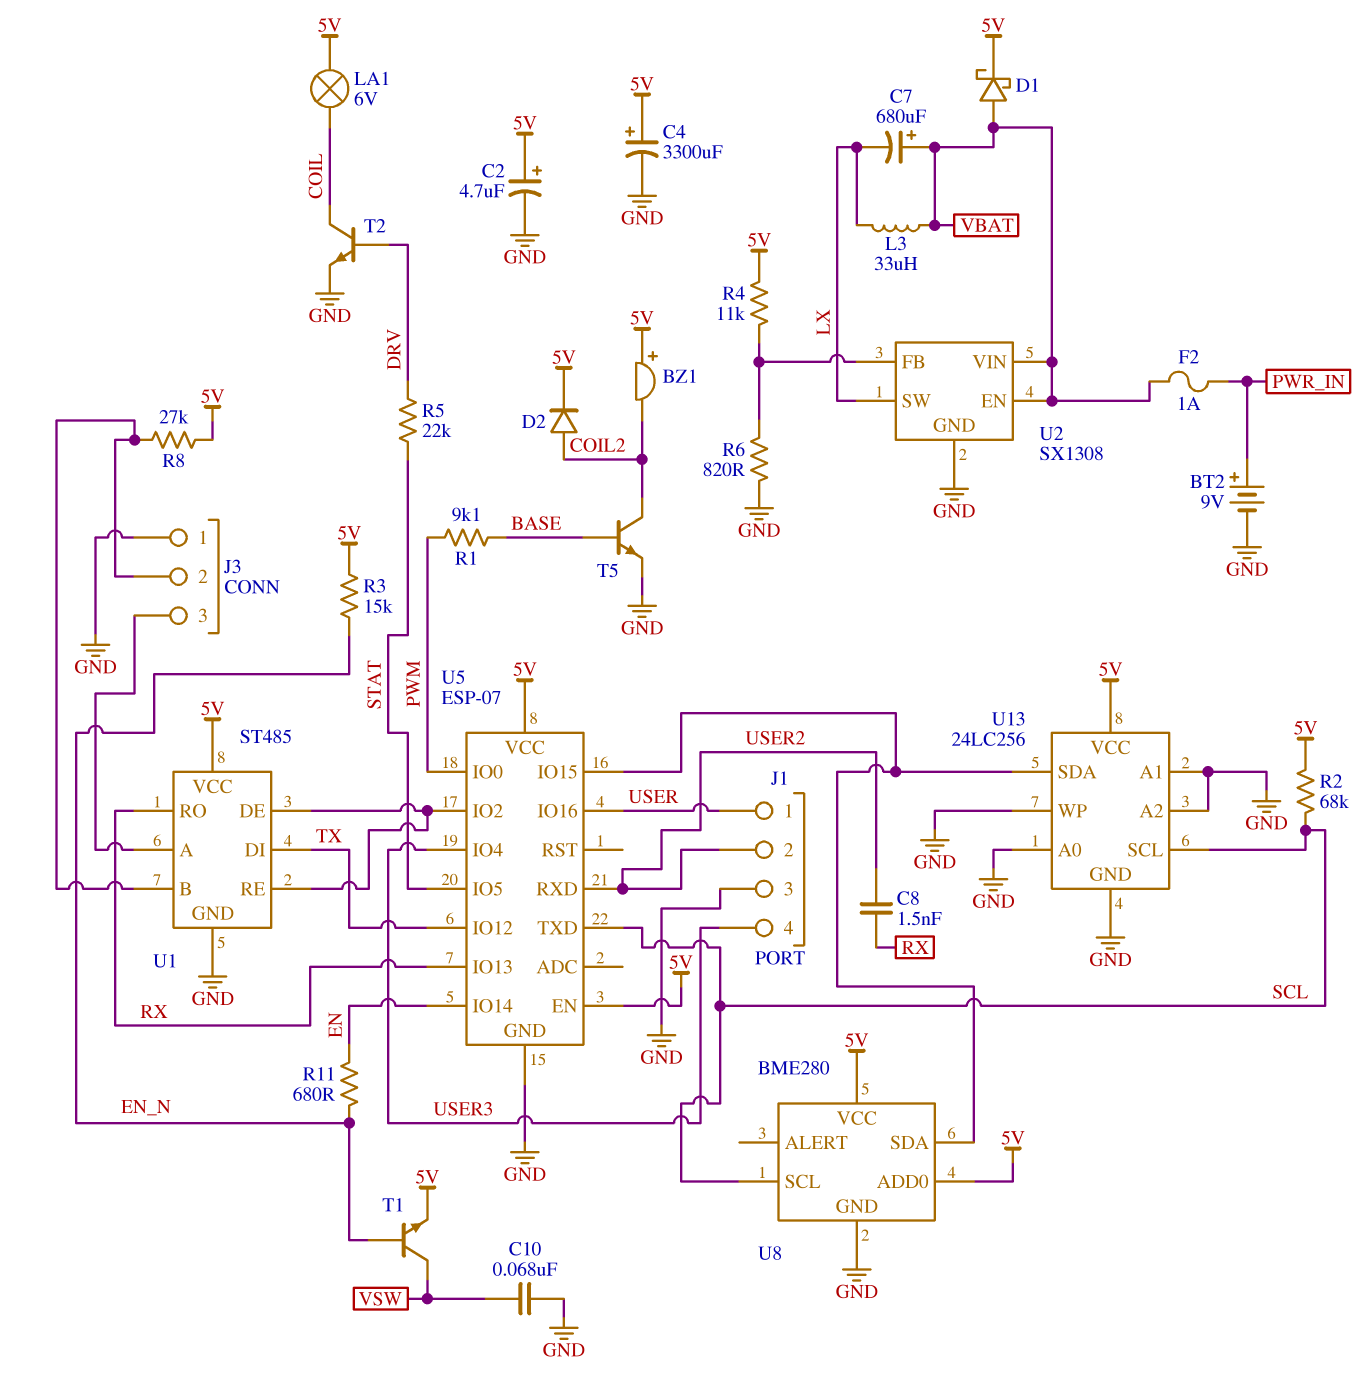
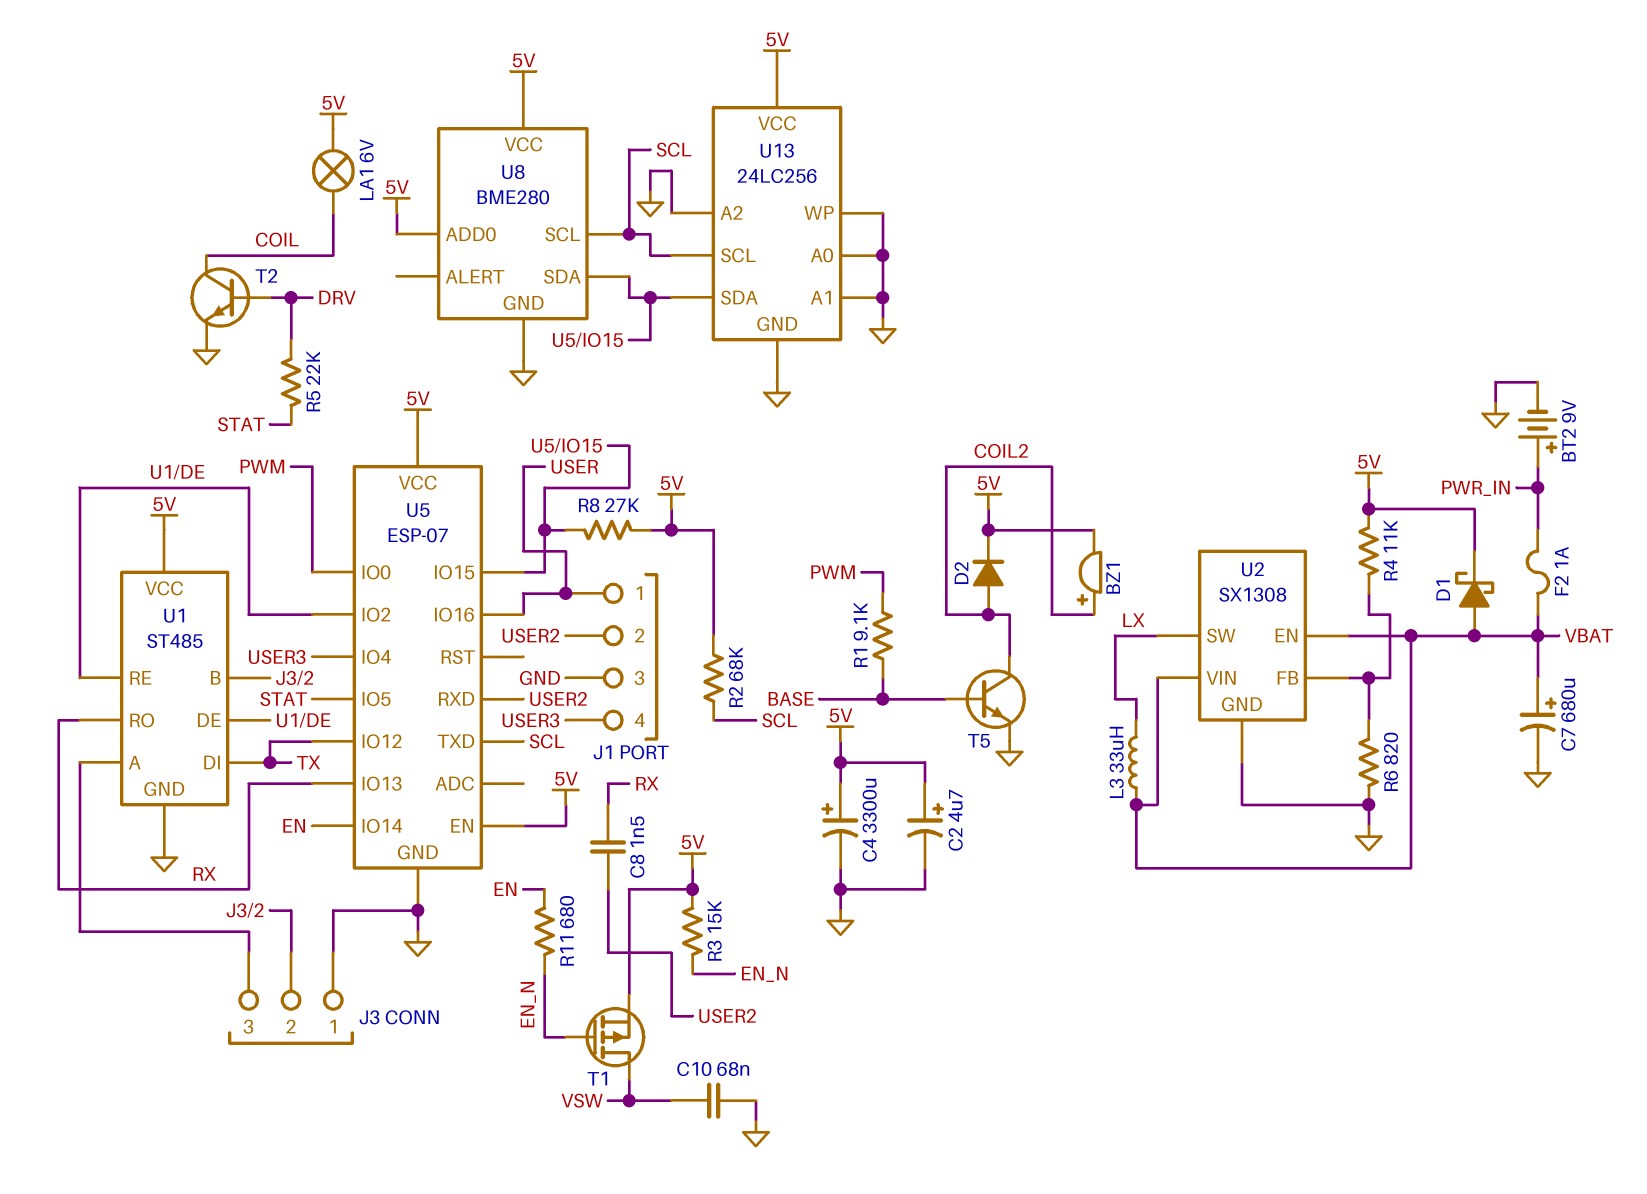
BZ1: buzzer (plus 5V, minus COIL2) -> buzzer (plus COIL2, minus 5V)
C7: 680uF (plus VBAT, minus LX) -> 680uF (plus VBAT, minus GND)
R8: 27k (5V, J3/2) -> 27k (5V, U5/IO15)
T1: NPN (B EN_N, C VSW, E 5V) -> PMOS (G EN_N, D VSW, S 5V)

